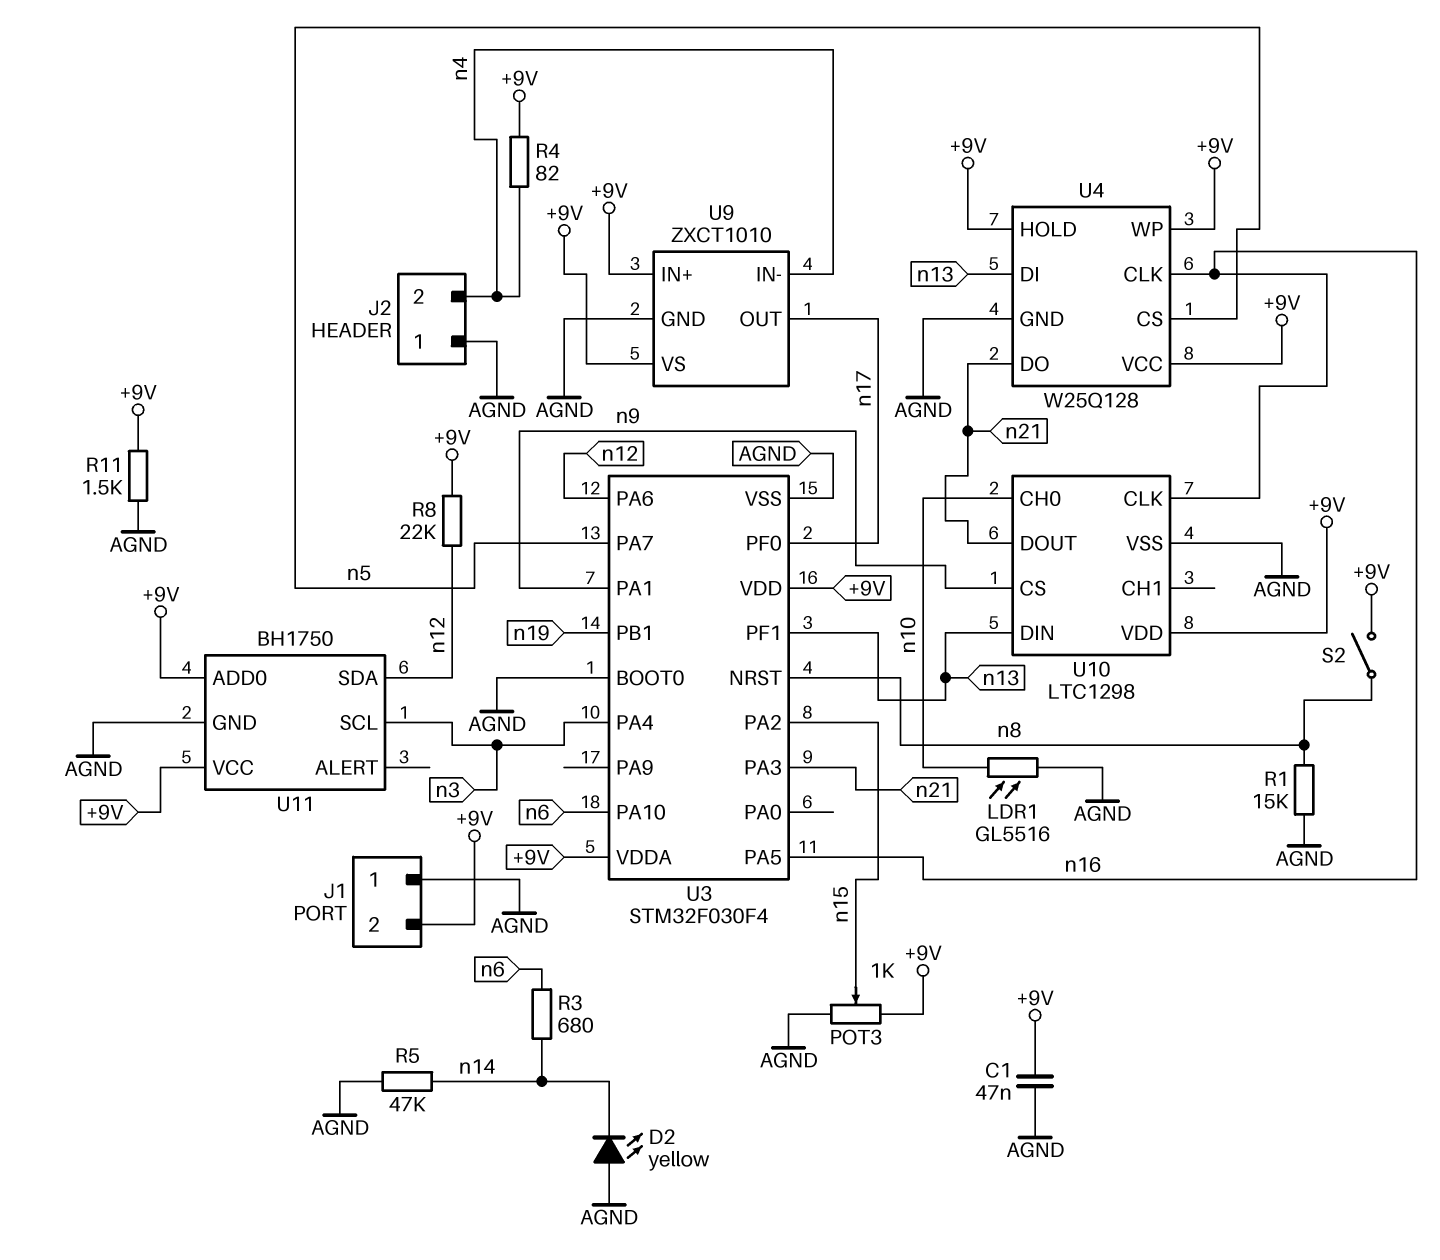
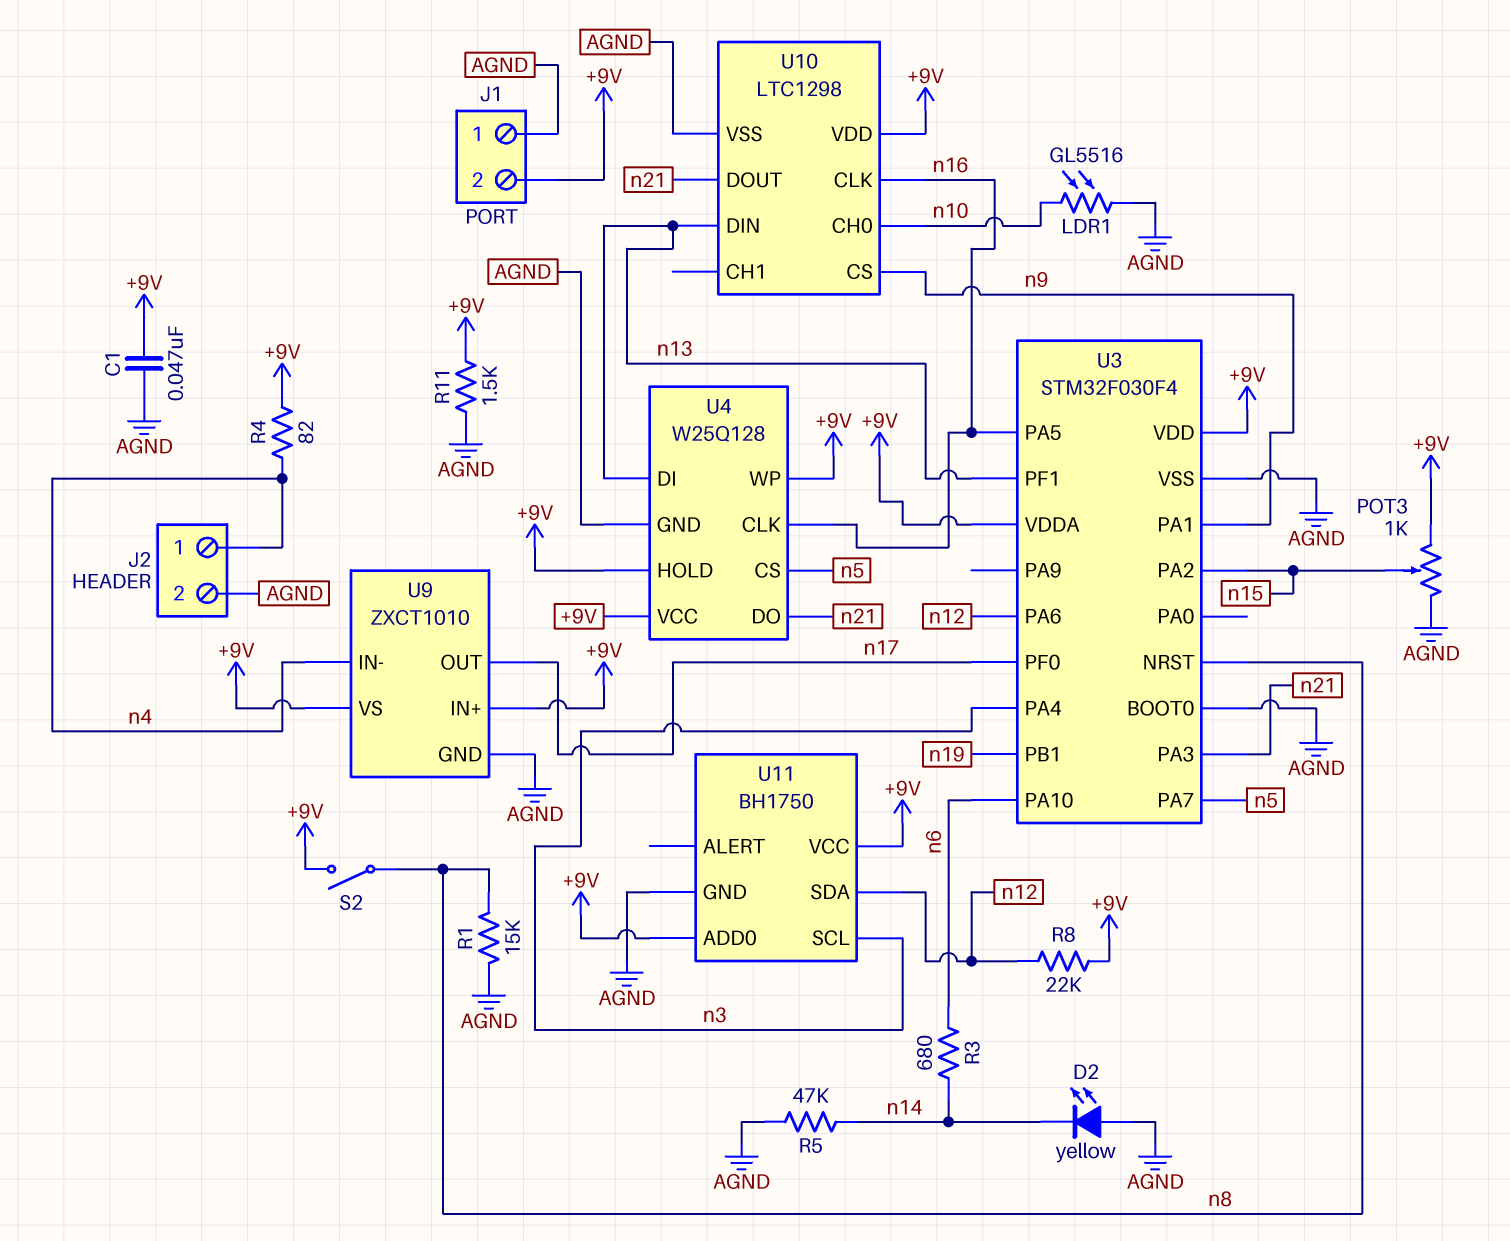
J2 pin 1: AGND -> n4
J2 pin 2: n4 -> AGND

